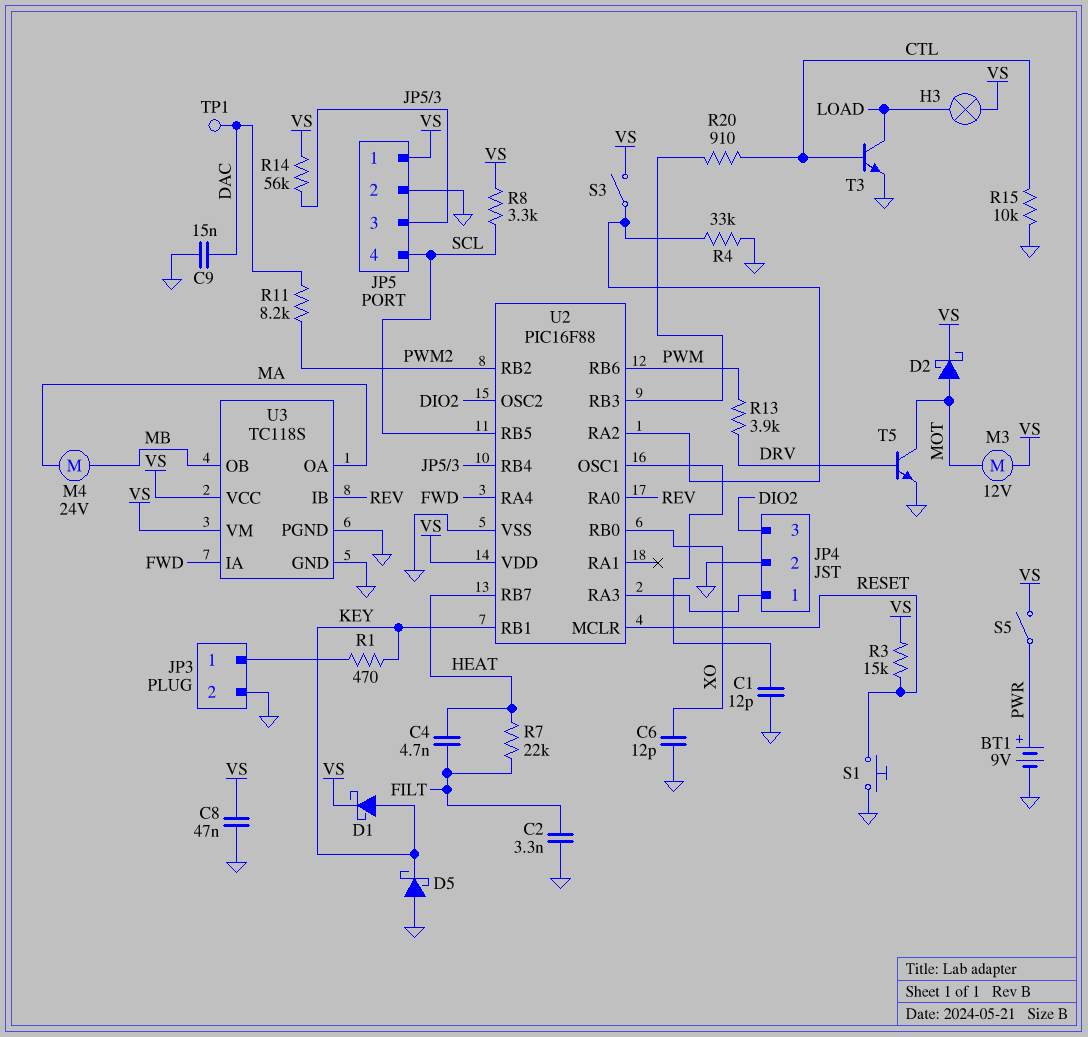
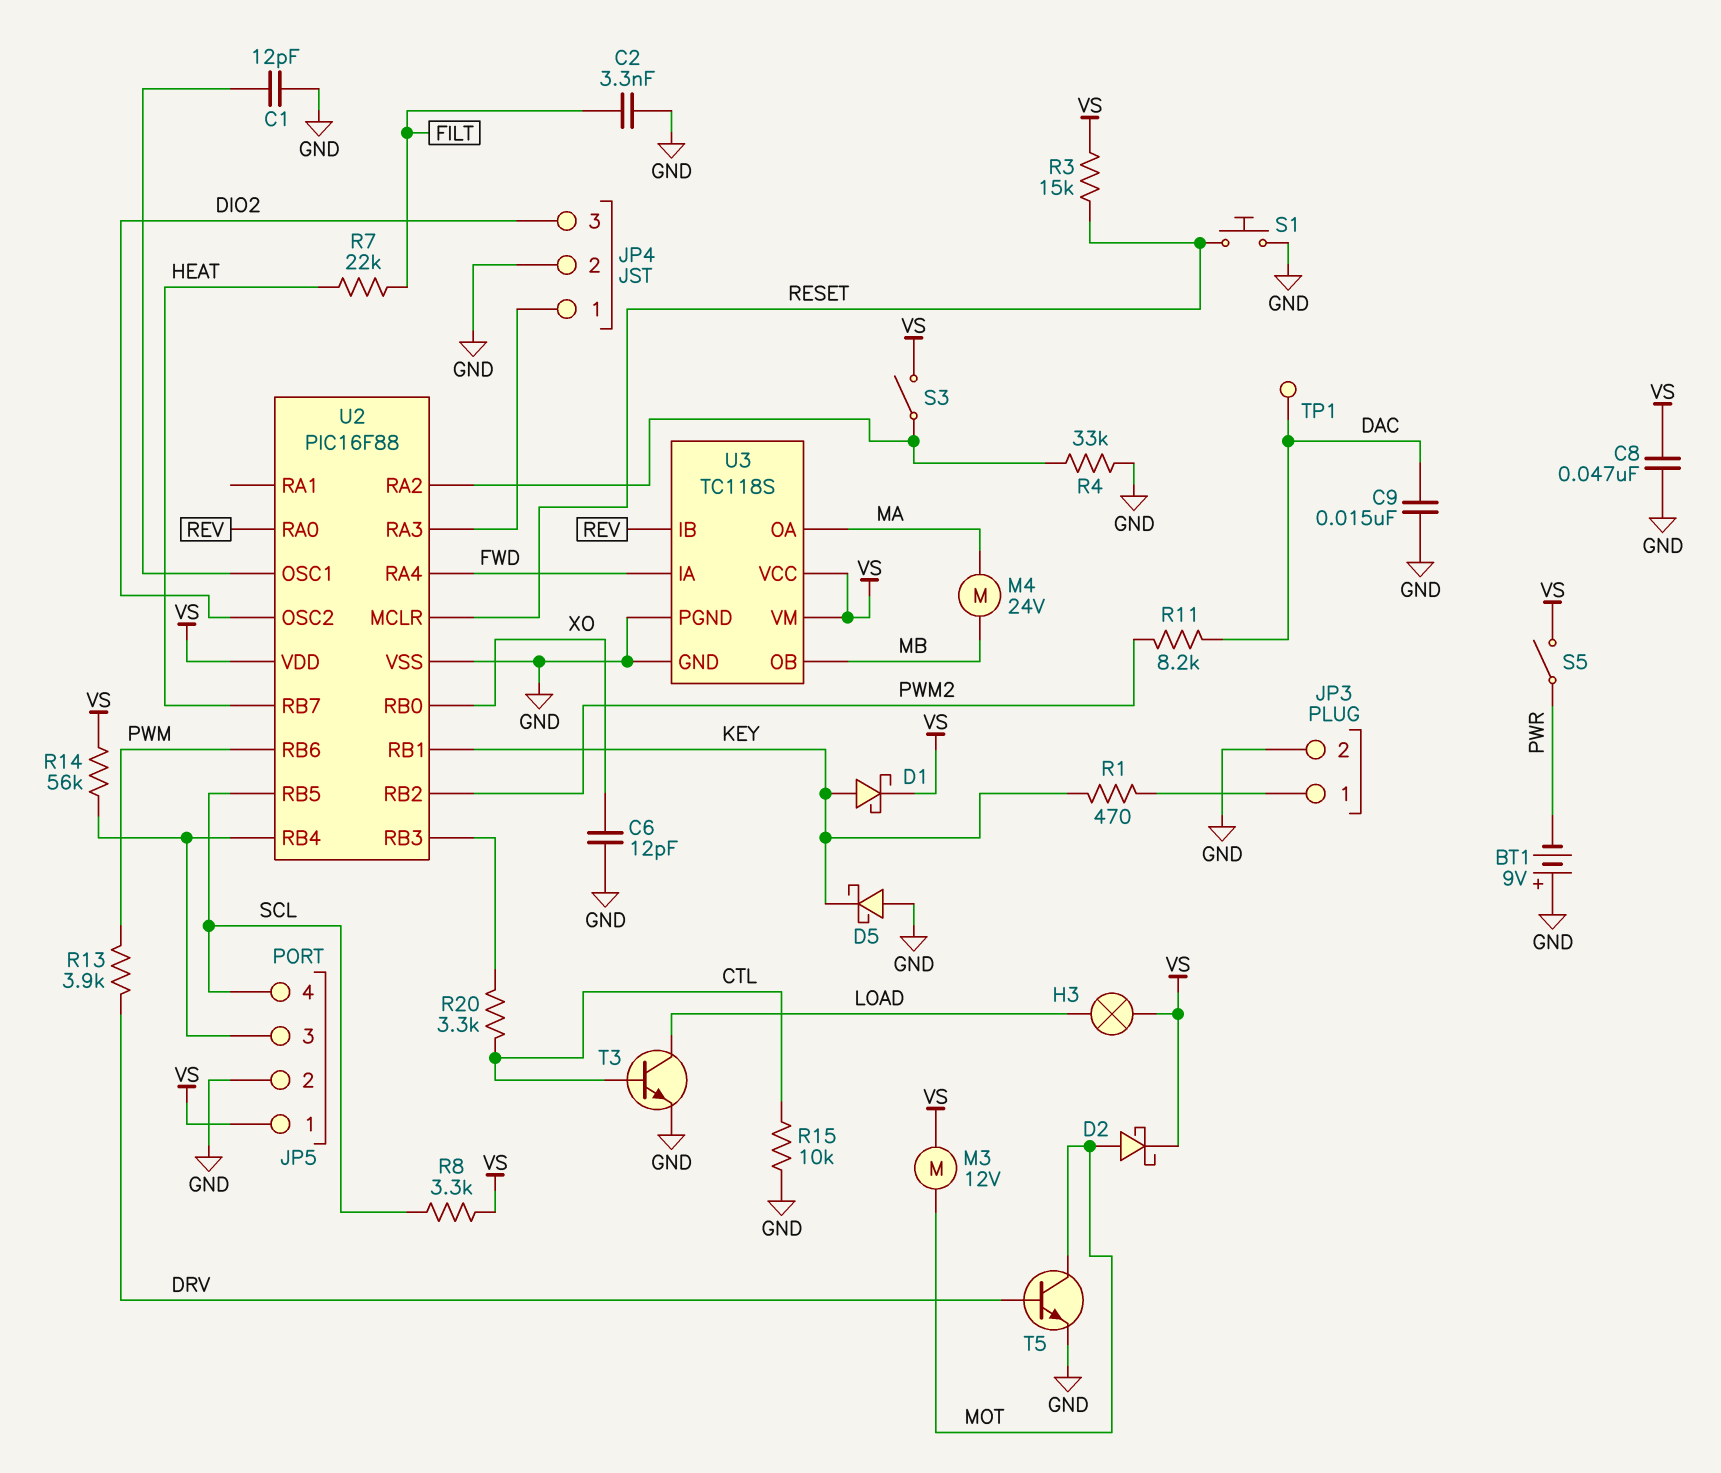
BT1: 9V (plus PWR, minus GND) -> 9V (plus GND, minus PWR)
C4: 4.7nF (FILT, HEAT) -> none
R20: 910 (CTL, U2/RB3) -> 3.3k (CTL, U2/RB3)

